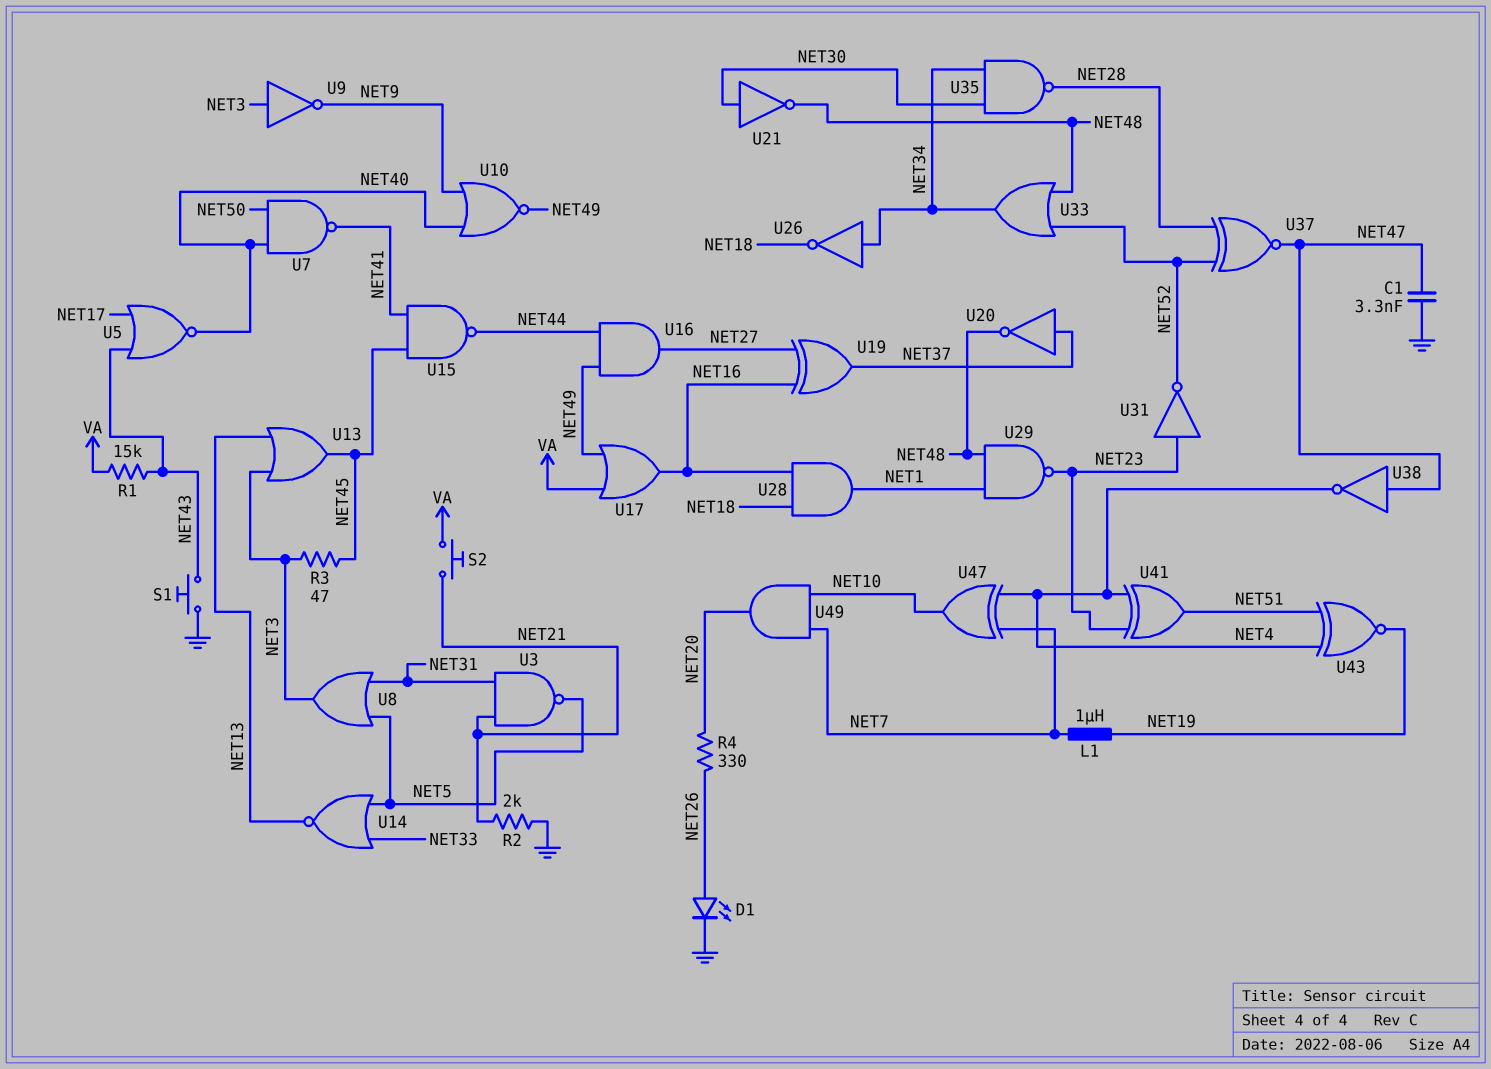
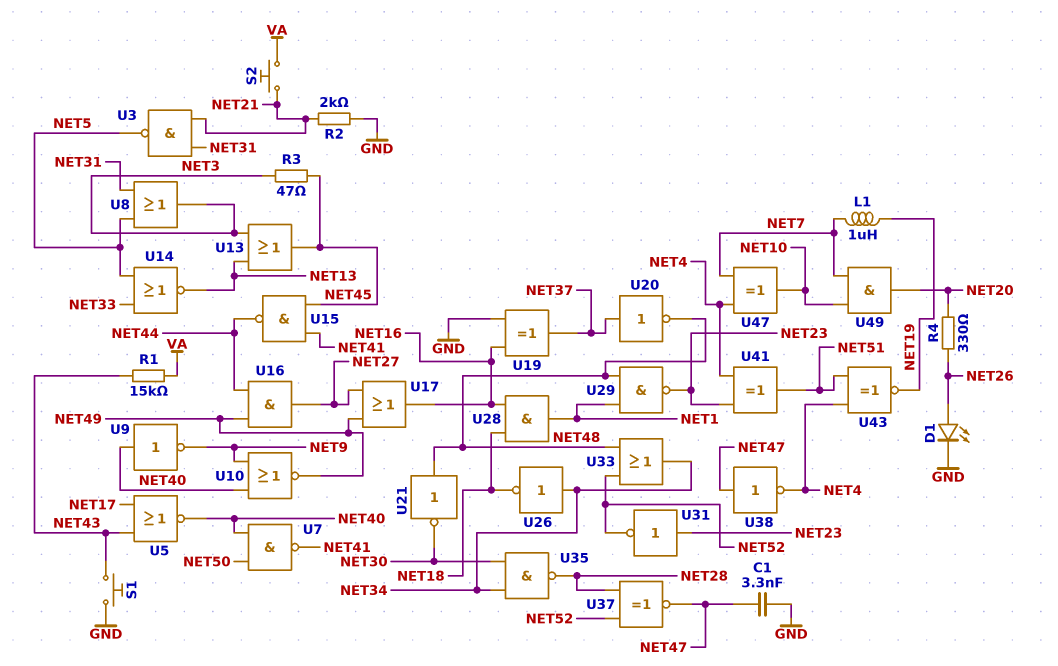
U9: NOT (in NET3, out NET9) -> NOT (in NET40, out NET9)
U17: OR (in NET49, in VA, out NET16) -> OR (in NET27, in NET49, out NET16)
U19: XOR (in NET16, in NET27, out NET37) -> XOR (in GND, in NET16, out NET37)
U21: NOT (in NET30, out NET48) -> NOT (in NET48, out NET30)

